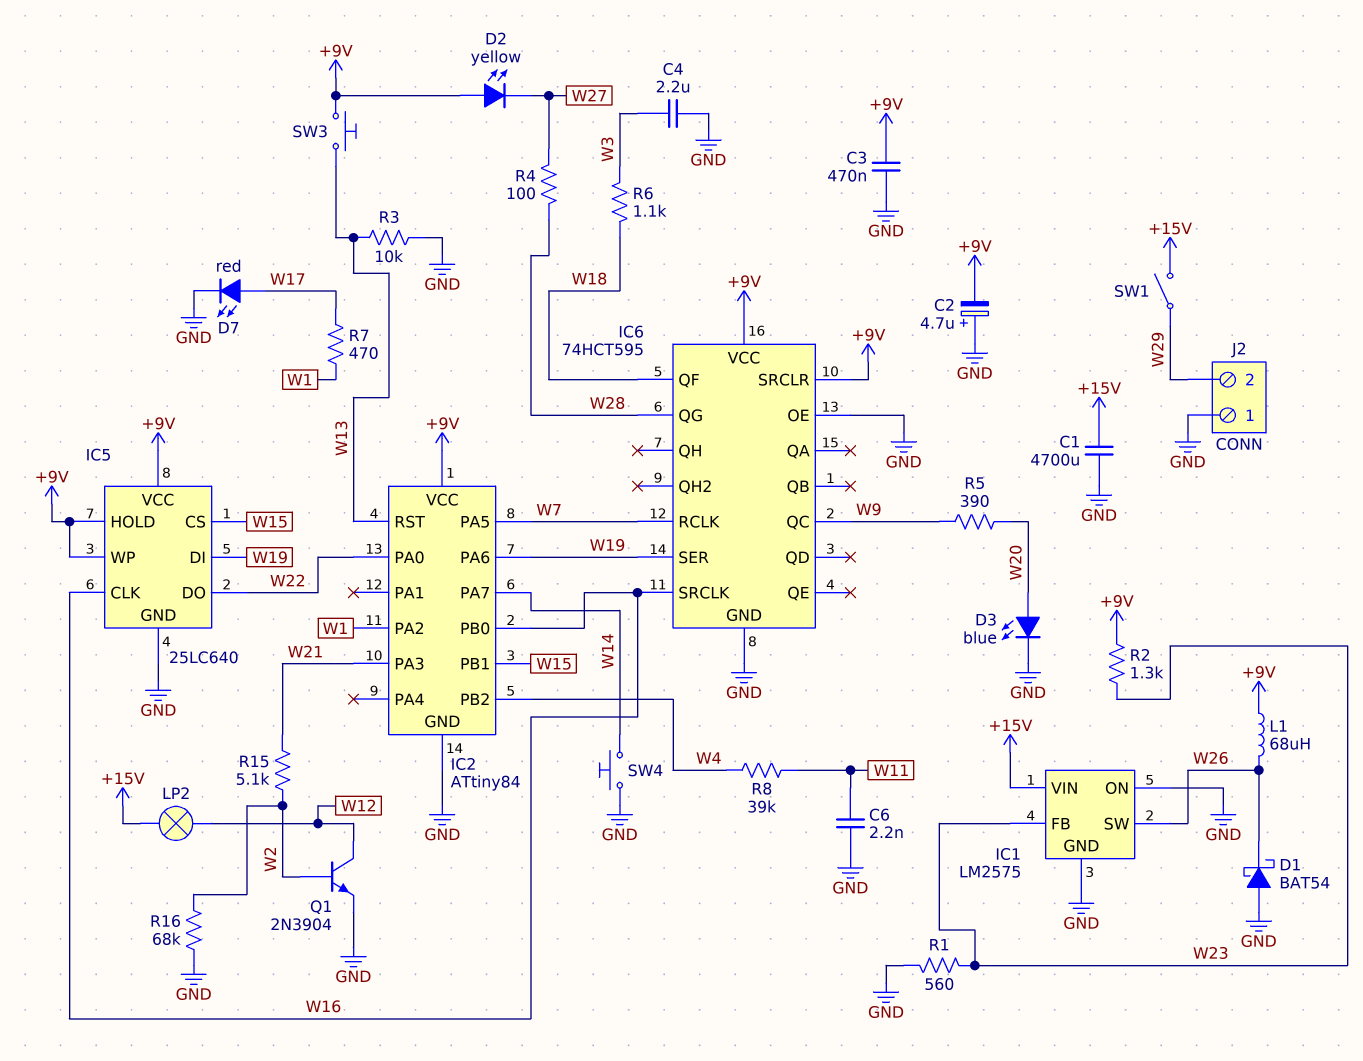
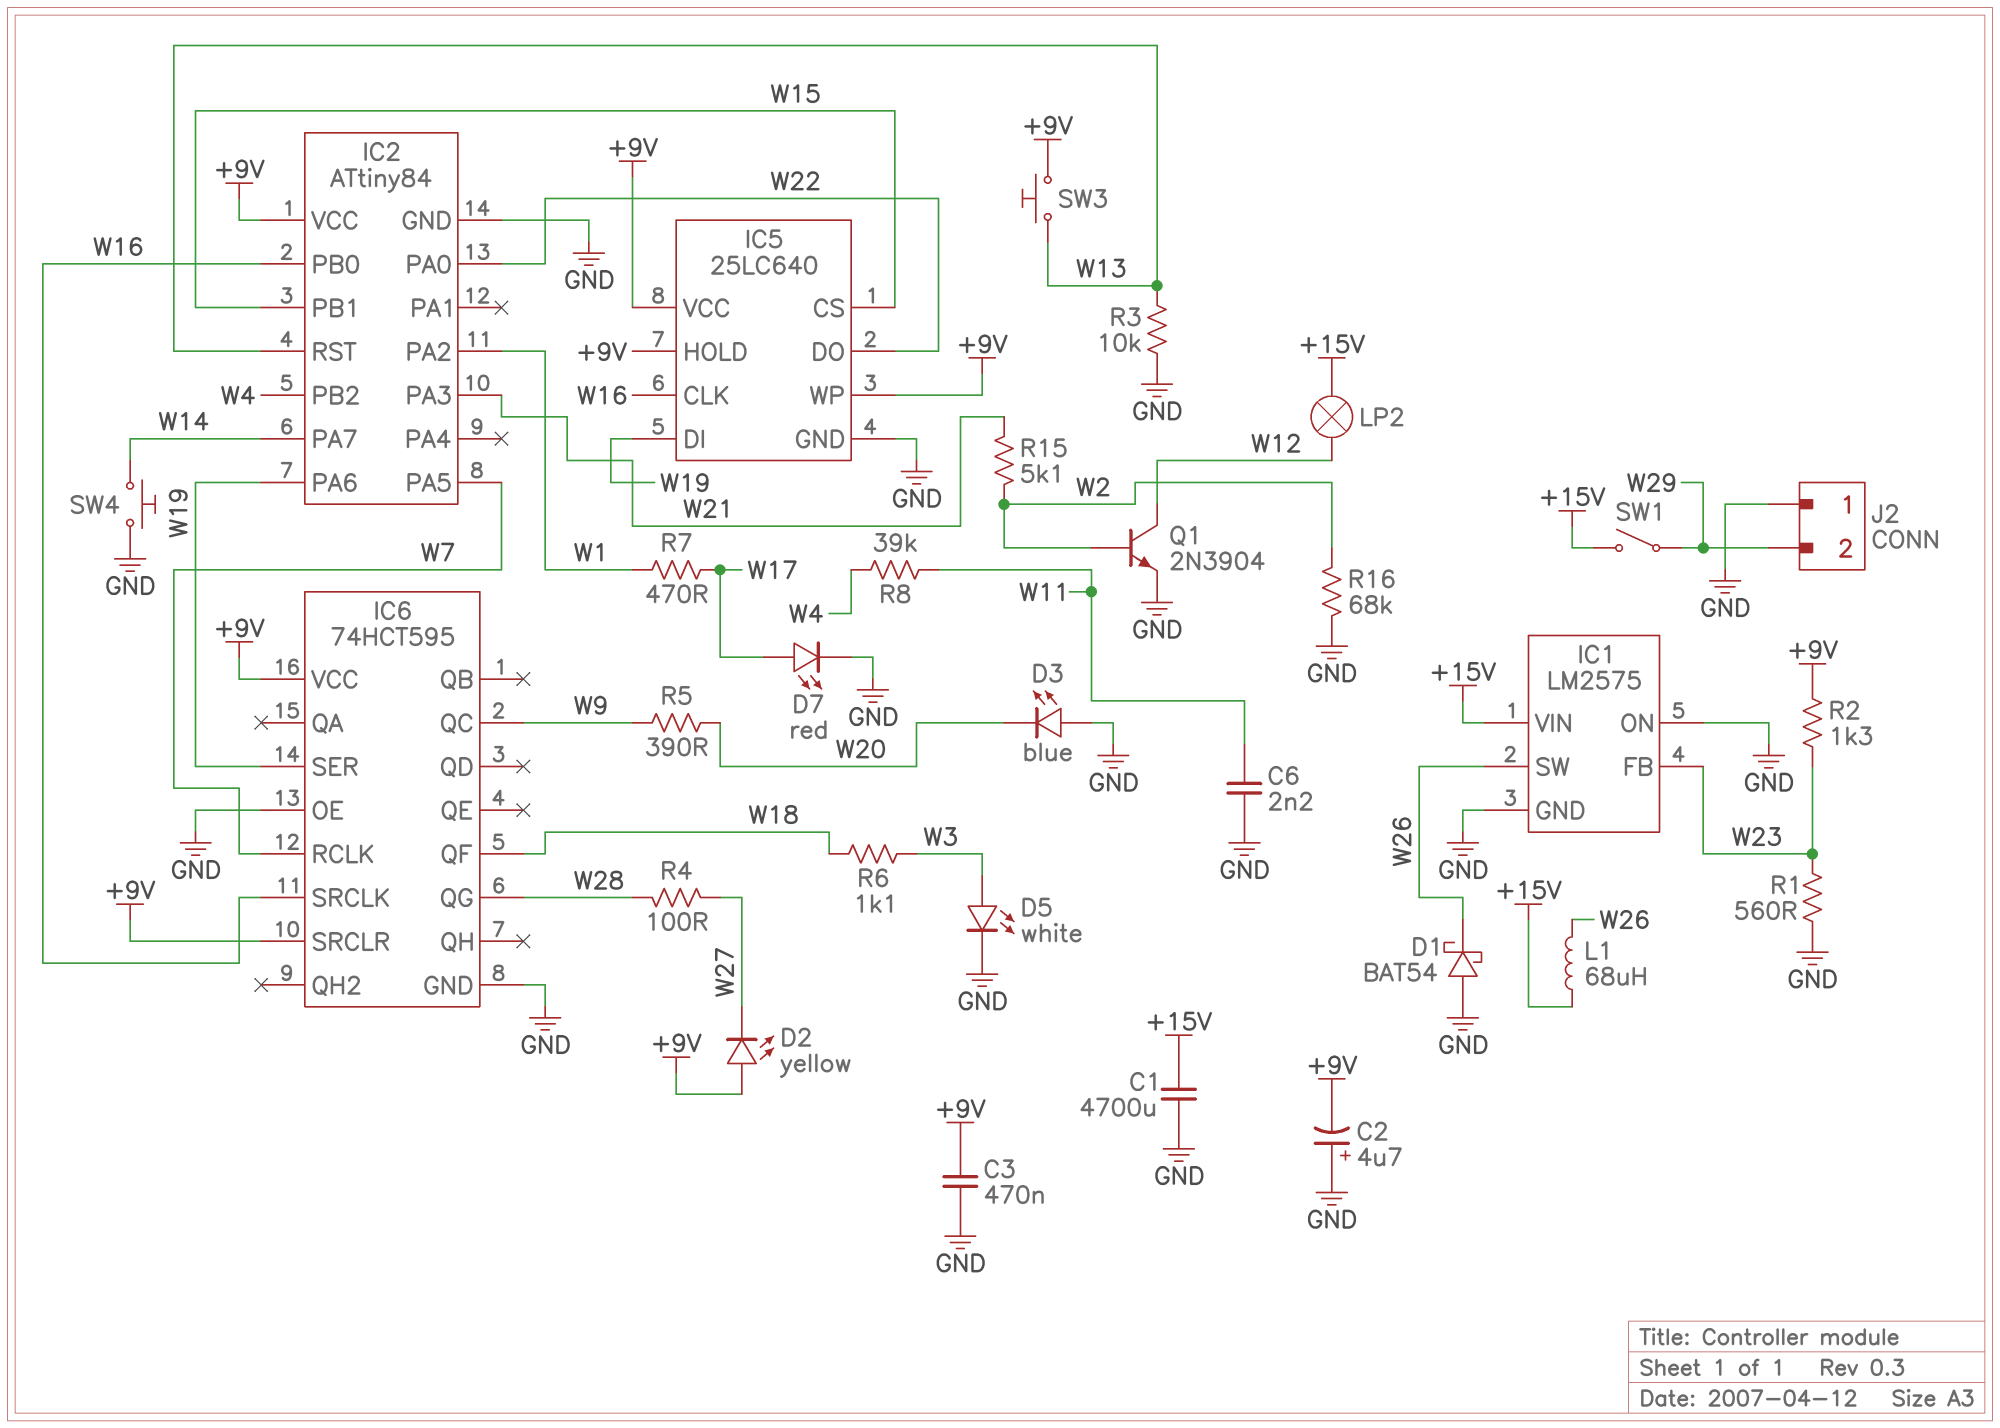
C4: 2.2uF (GND, W3) -> none
D3: LED blue (A W20, K GND) -> LED blue (A GND, K W20)
D5: none -> LED white (A W3, K GND)
L1: 68uH (+9V, W26) -> 68uH (+15V, W26)

